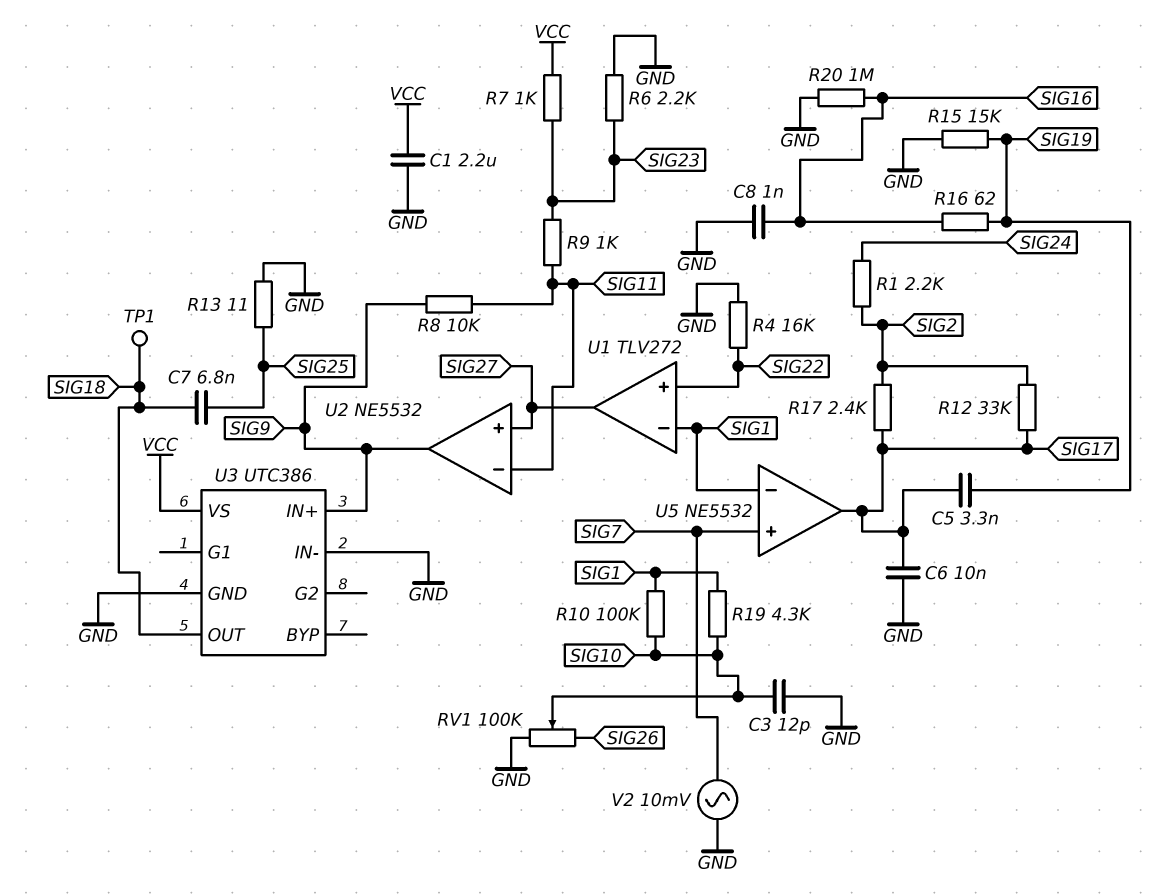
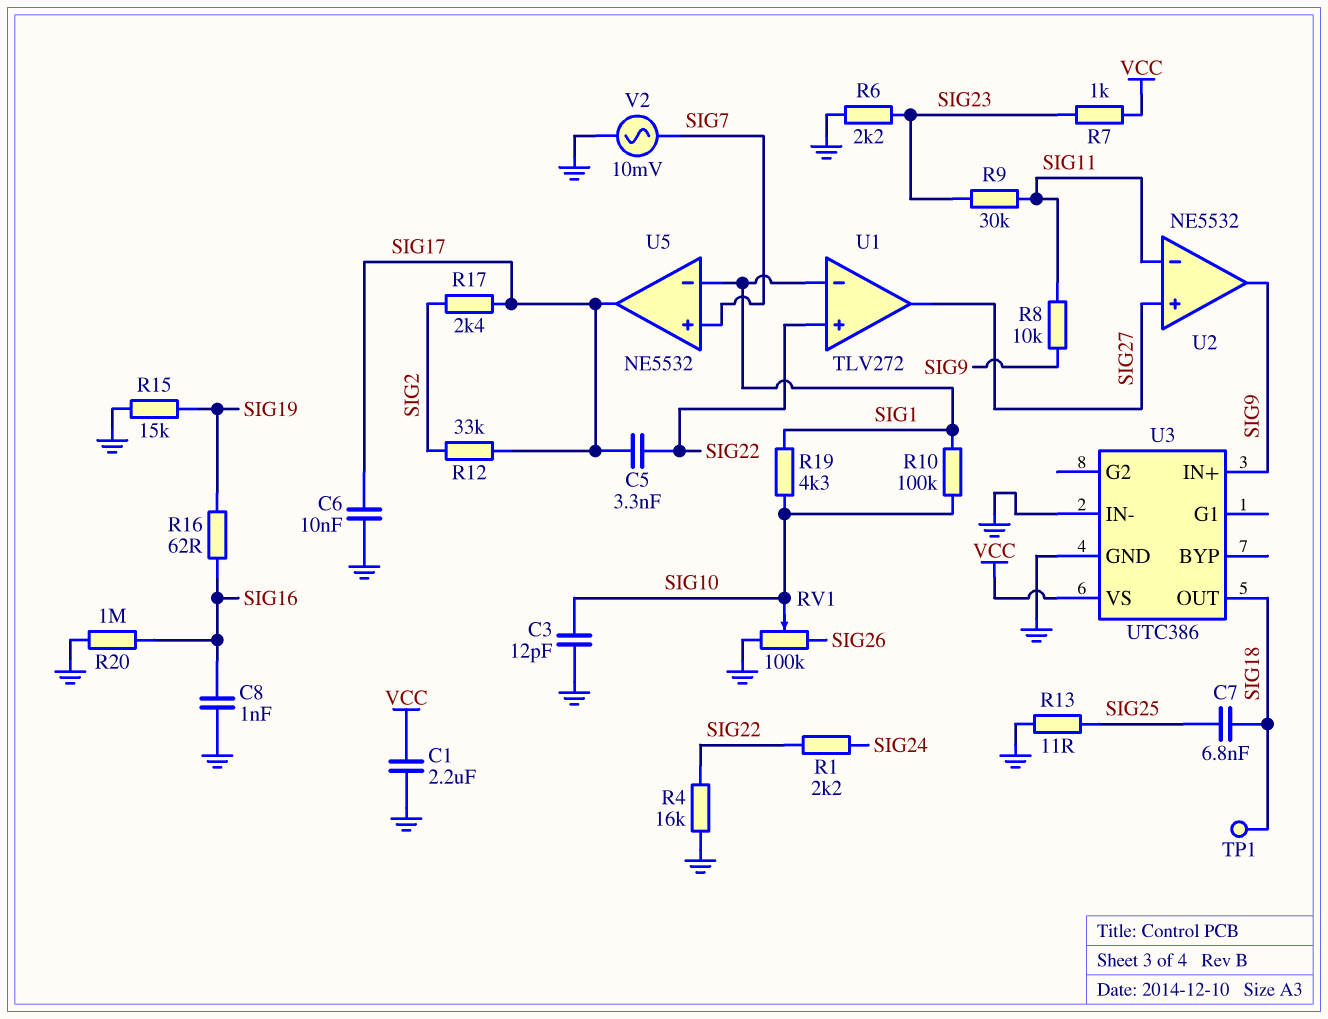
C5: 3.3nF (SIG17, SIG19) -> 3.3nF (SIG17, SIG22)
R1: 2.2k (SIG2, SIG24) -> 2.2k (SIG22, SIG24)
R9: 1k (SIG11, SIG23) -> 30k (SIG11, SIG23)

